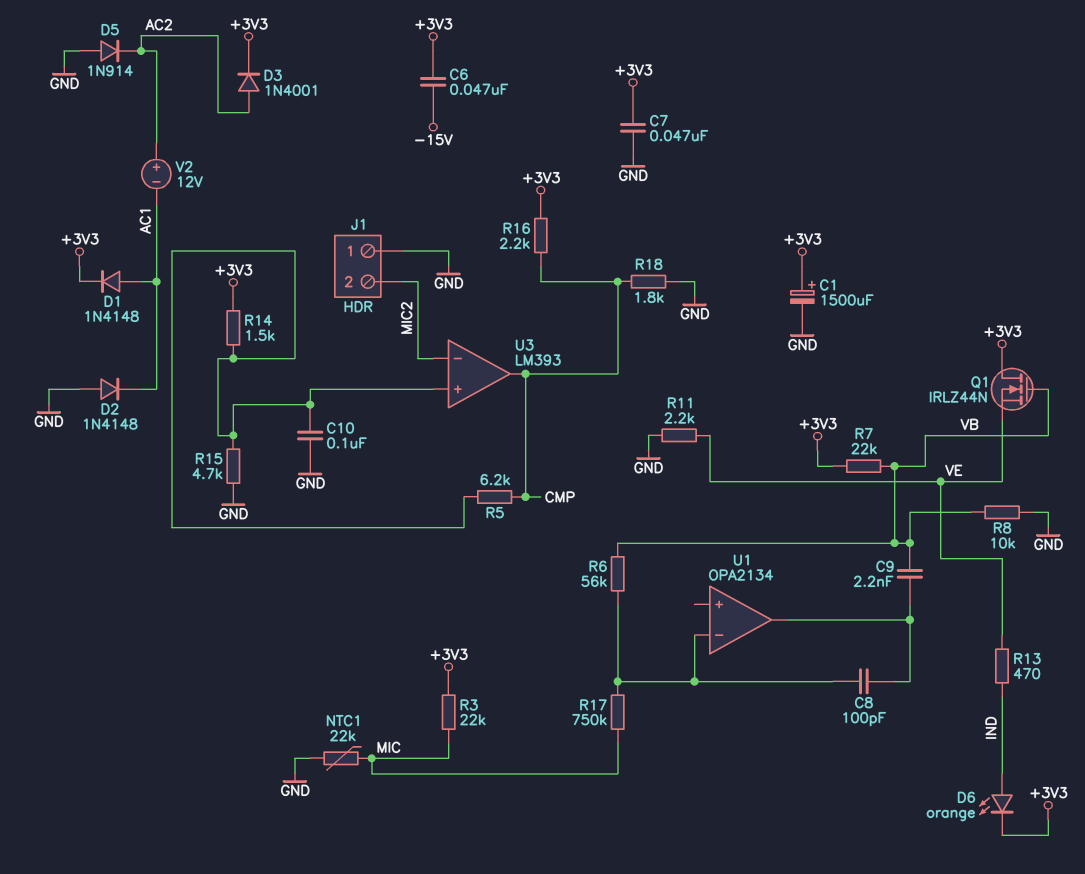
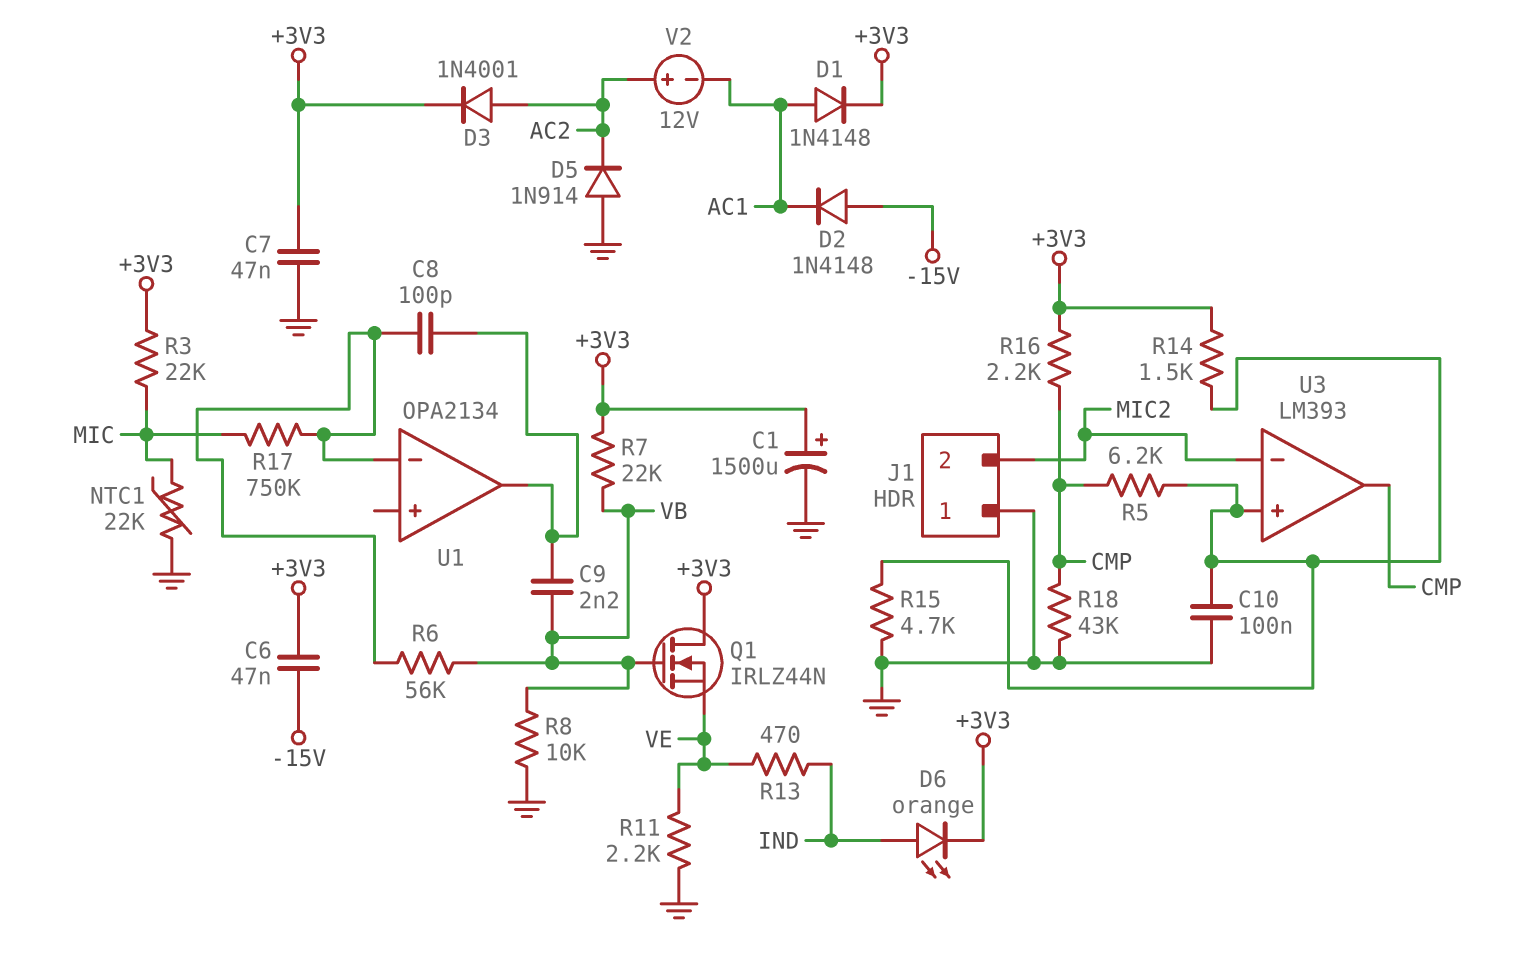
D2: diode 1N4148 (A GND, K AC1) -> diode 1N4148 (A -15V, K AC1)
R18: 1.8k (CMP, GND) -> 43k (CMP, GND)

